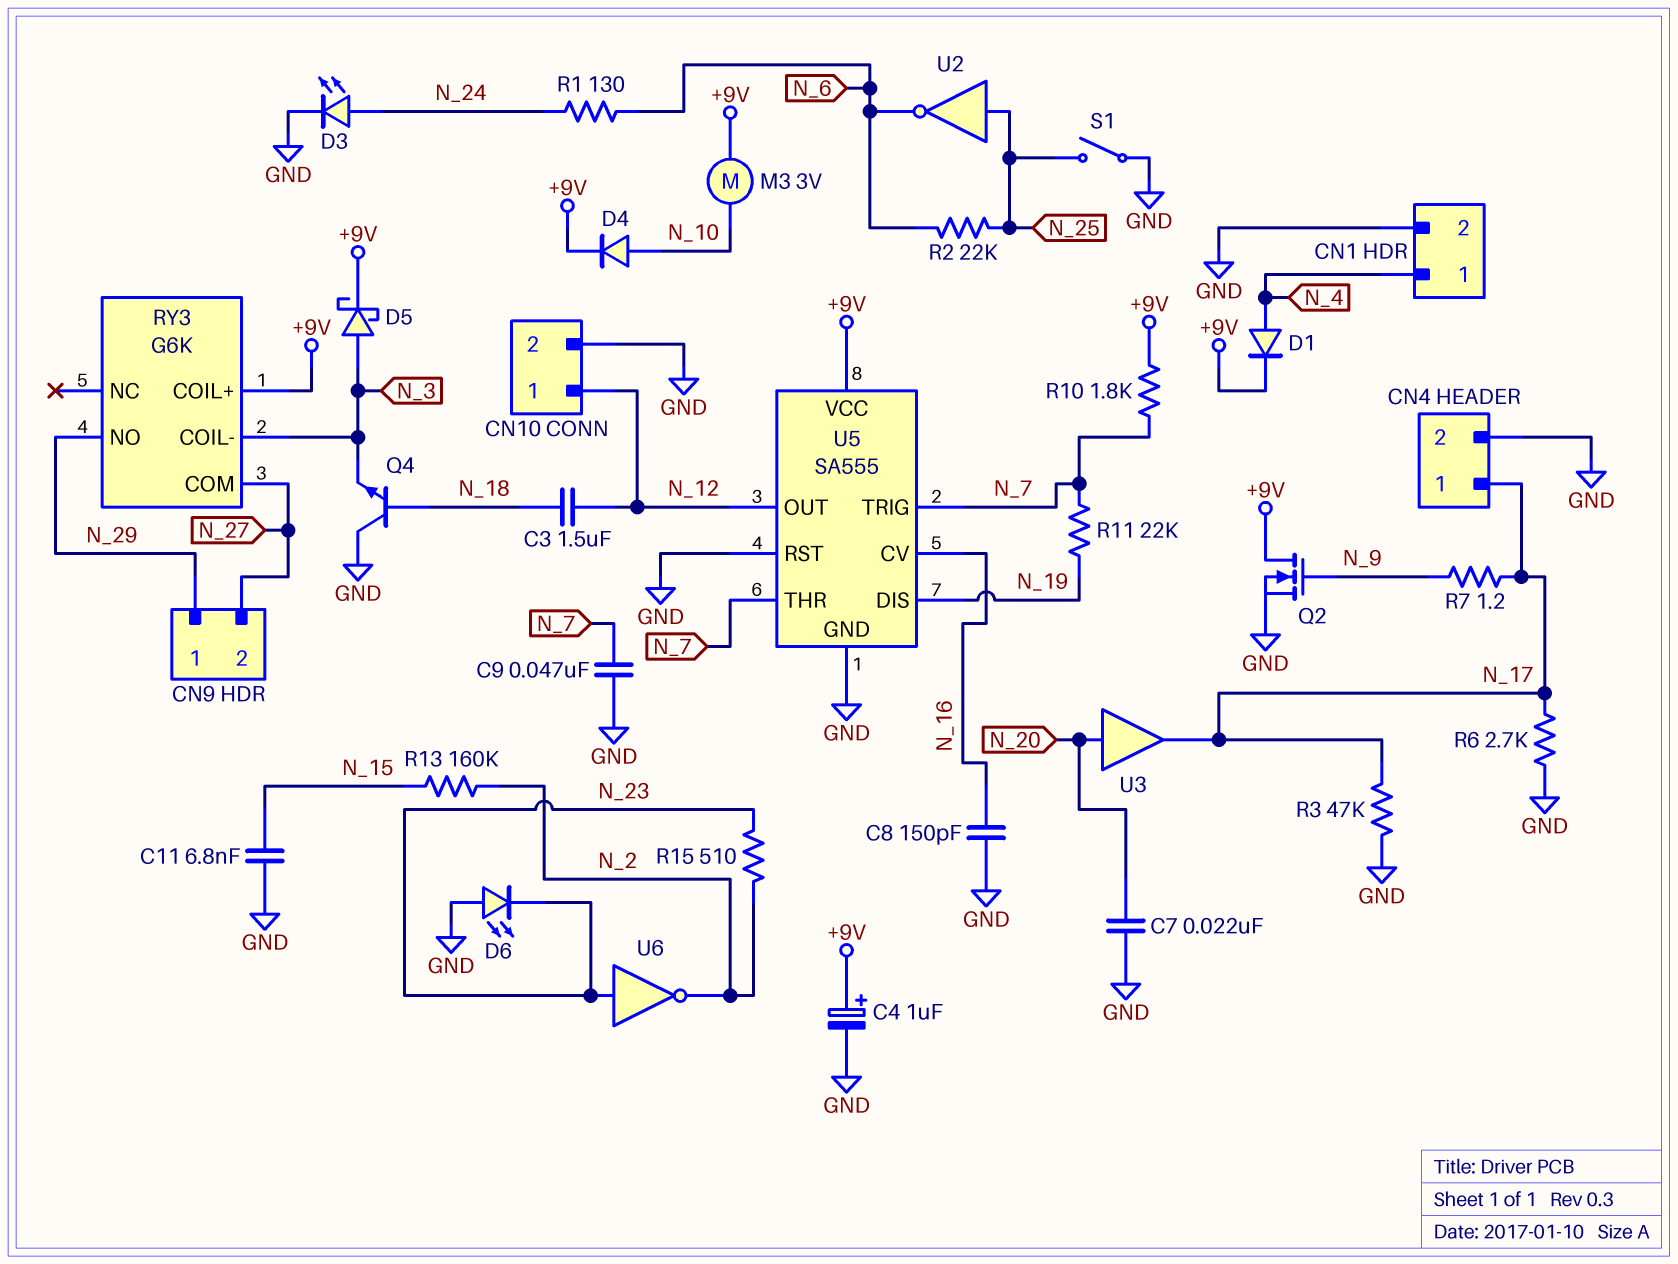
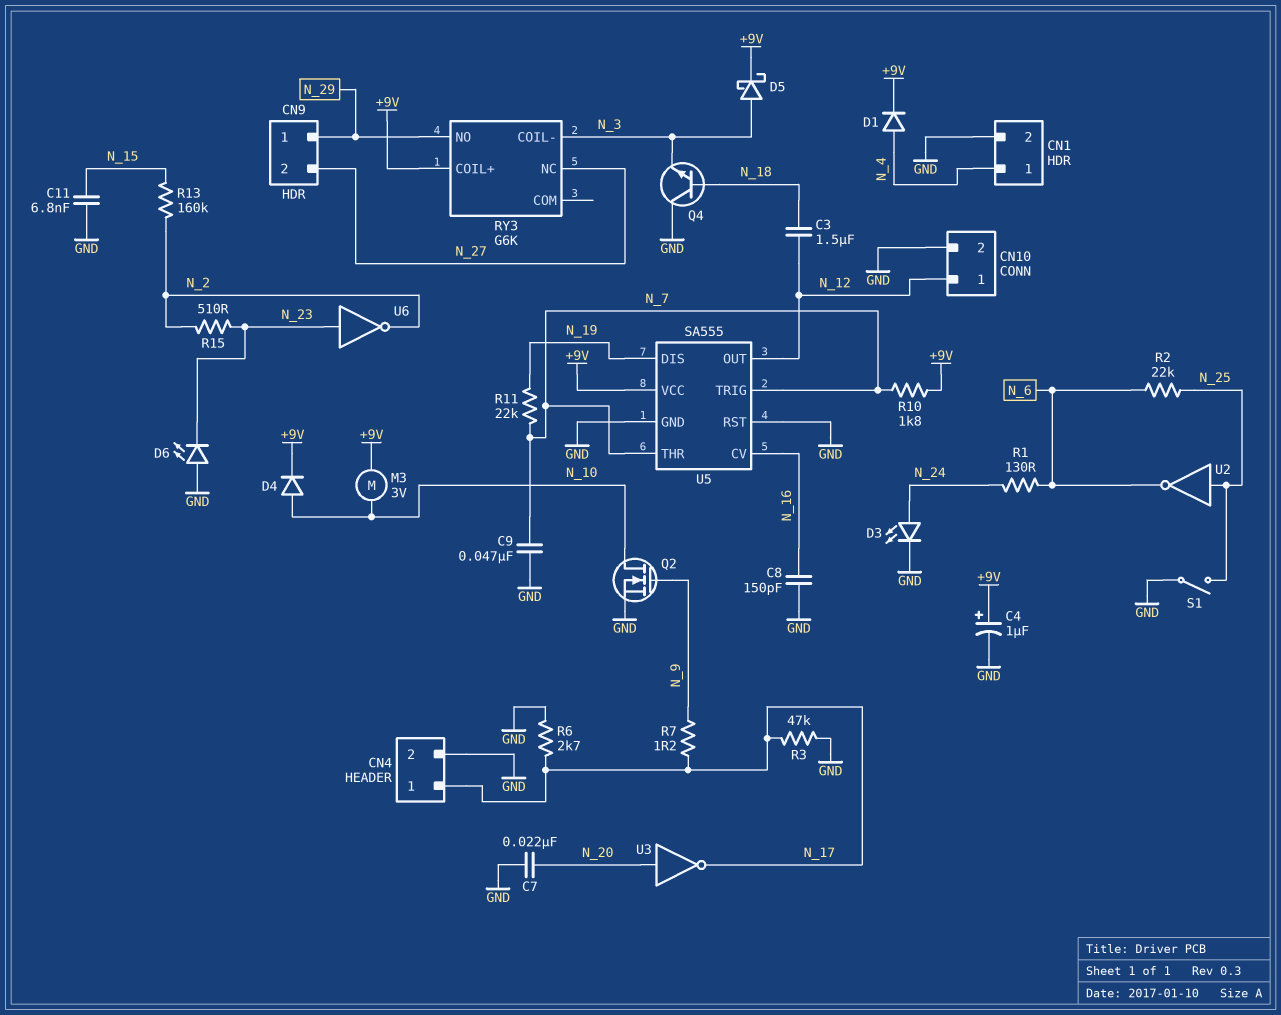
Q2: NMOS (G N_9, D +9V, S GND) -> NMOS (G N_9, D N_10, S GND)
RY3 pin COM: N_27 -> none
RY3 pin NC: none -> N_27
U3: buffer (in N_20, out N_17) -> NOT (in N_20, out N_17)

